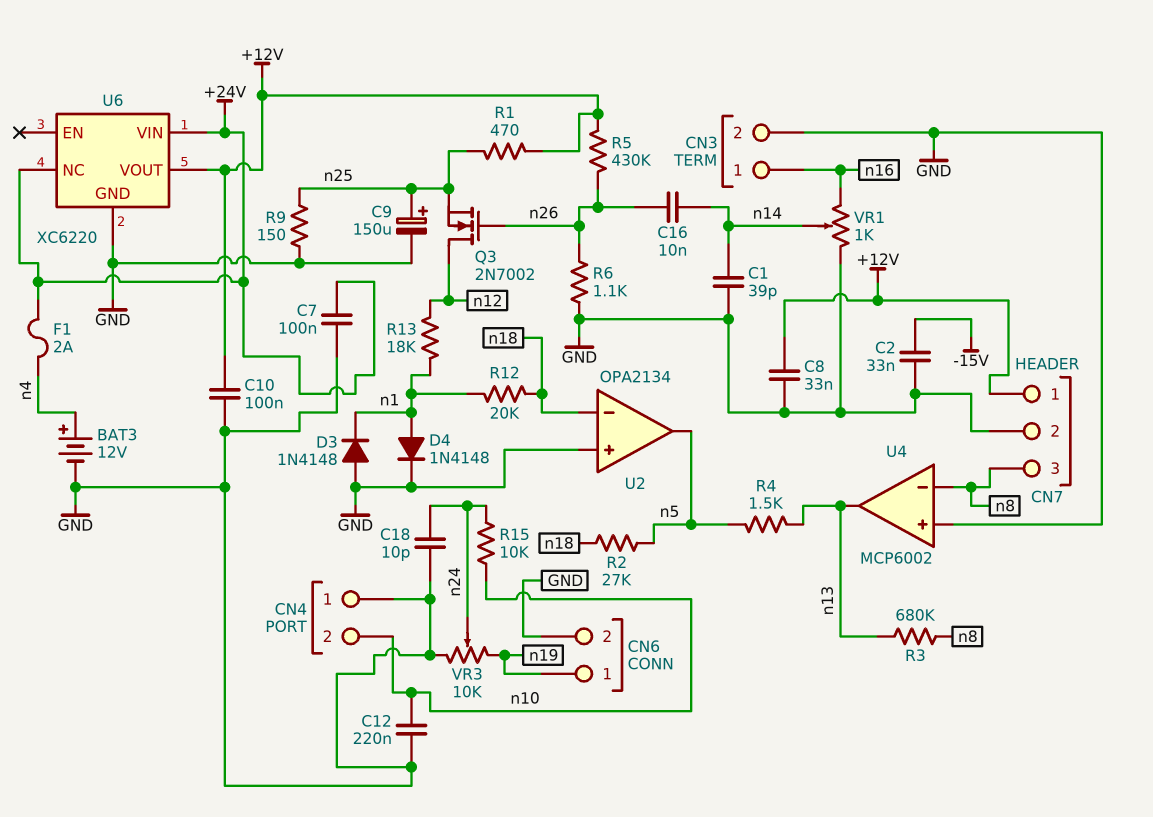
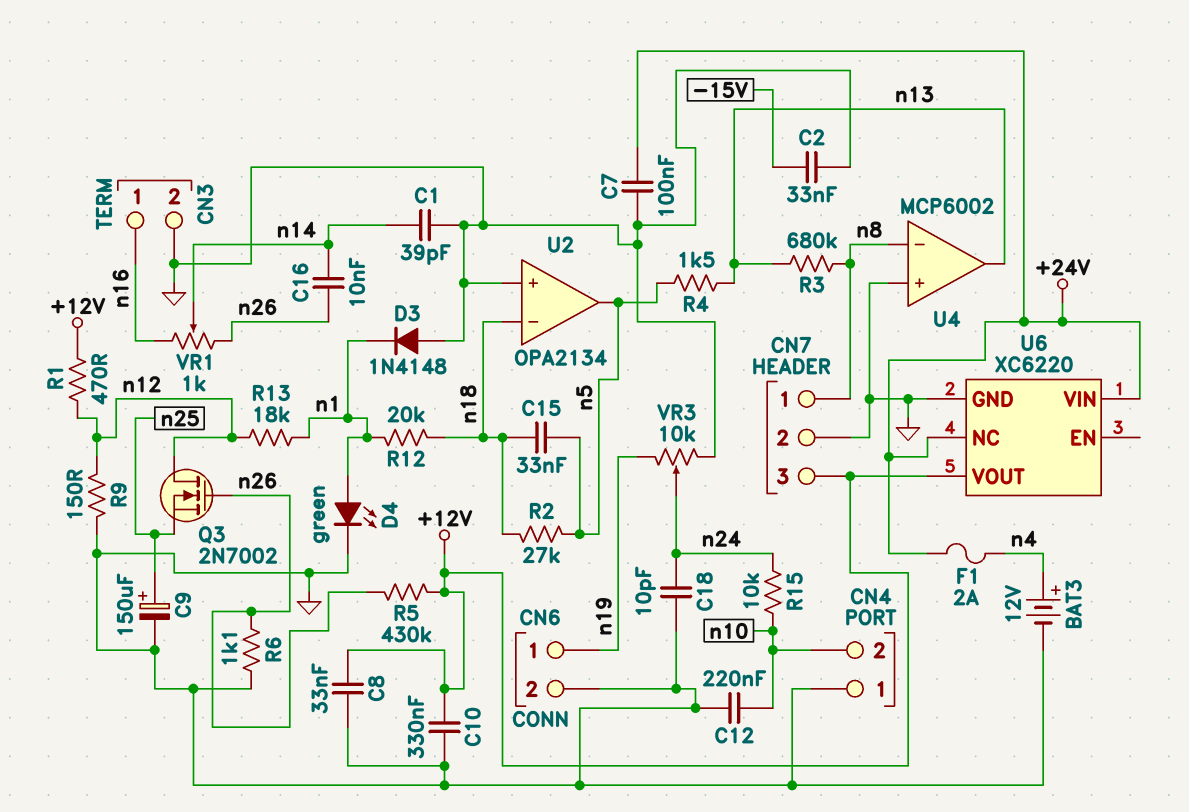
C10: 100nF (+12V, GND) -> 330nF (+12V, GND)
C15: none -> 33nF (n5, n18)
CN7 pin 1: +12V -> n8
CN7 pin 3: n8 -> +12V
D4: diode 1N4148 (A n1, K GND) -> LED green (A n1, K GND)
R1: 470 (+12V, n25) -> 470 (+12V, n12)
R9: 150 (GND, n25) -> 150 (GND, n12)
VR1: 1k (GND, n16, wiper n14) -> 1k (n16, n26, wiper n14)

